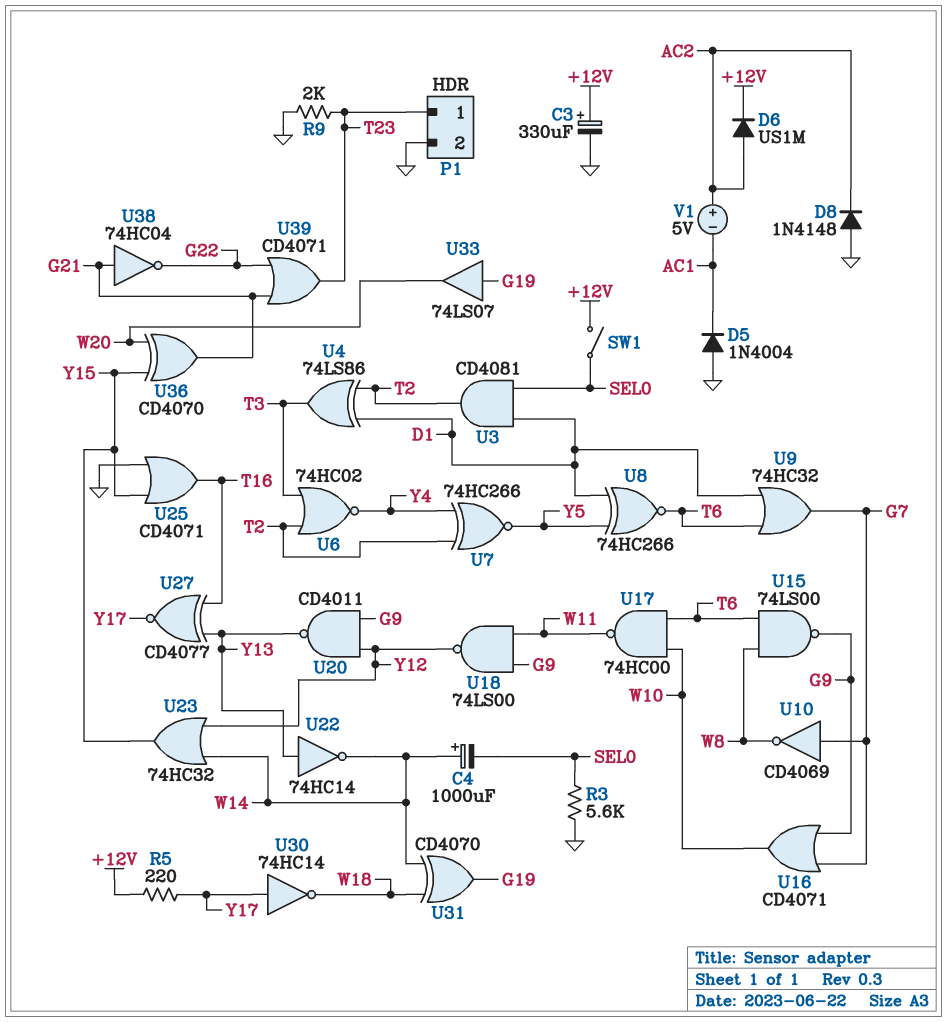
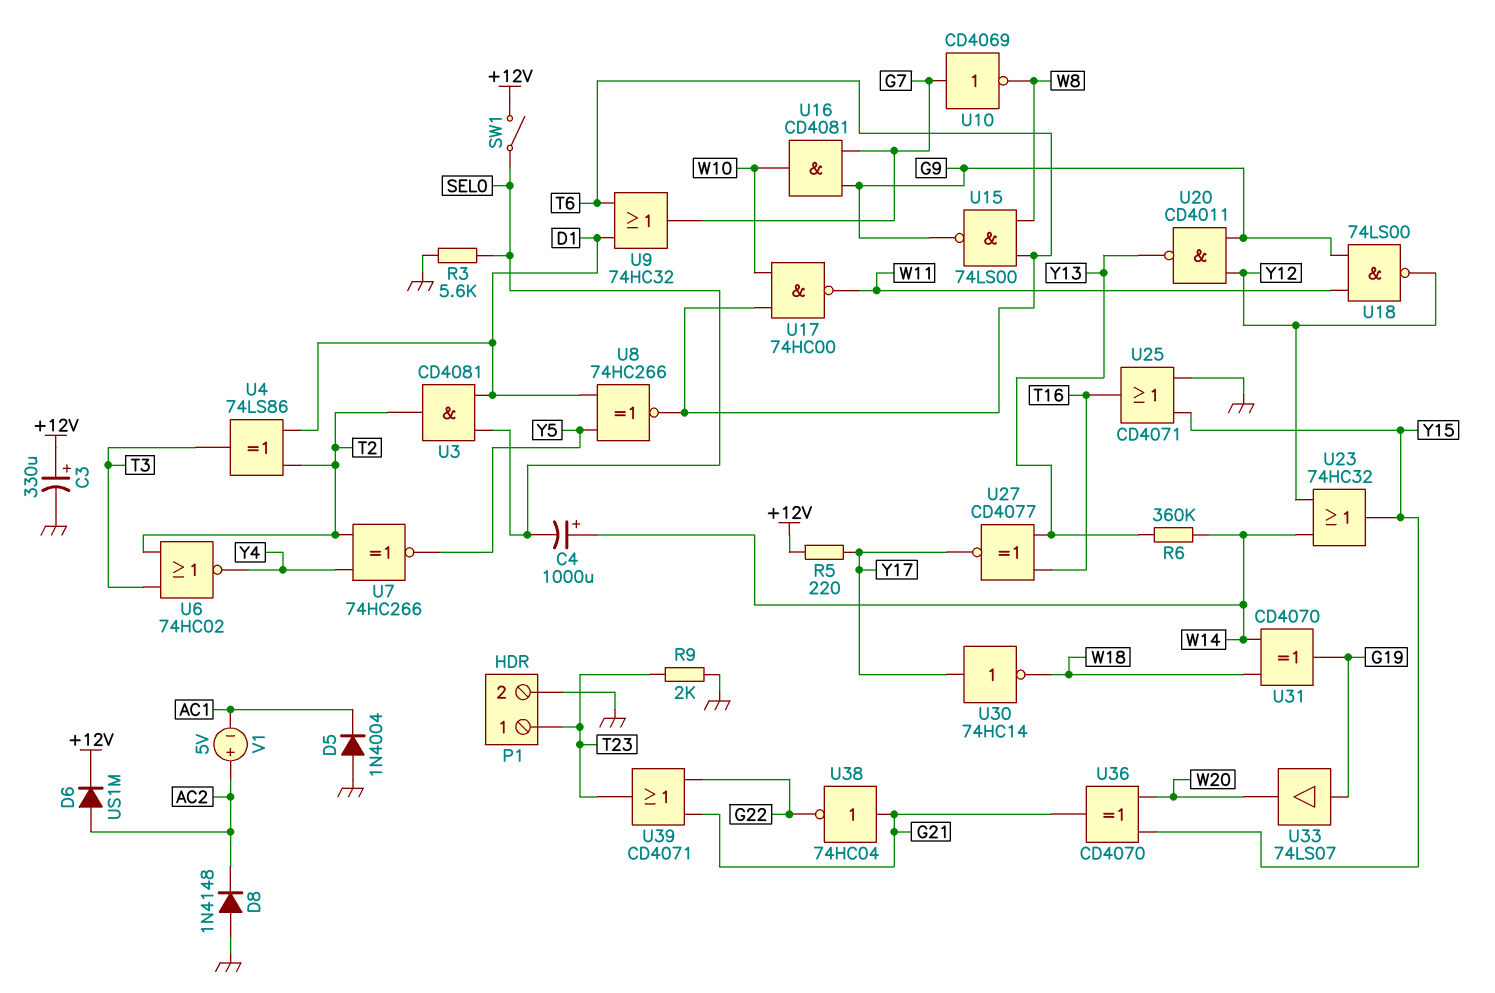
R6: none -> 360k (W14, Y13)
U16: OR CD4071 (in G7, in G9, out W10) -> AND CD4081 (in G7, in G9, out W10)
U22: NOT 74HC14 (in Y13, out W14) -> none

